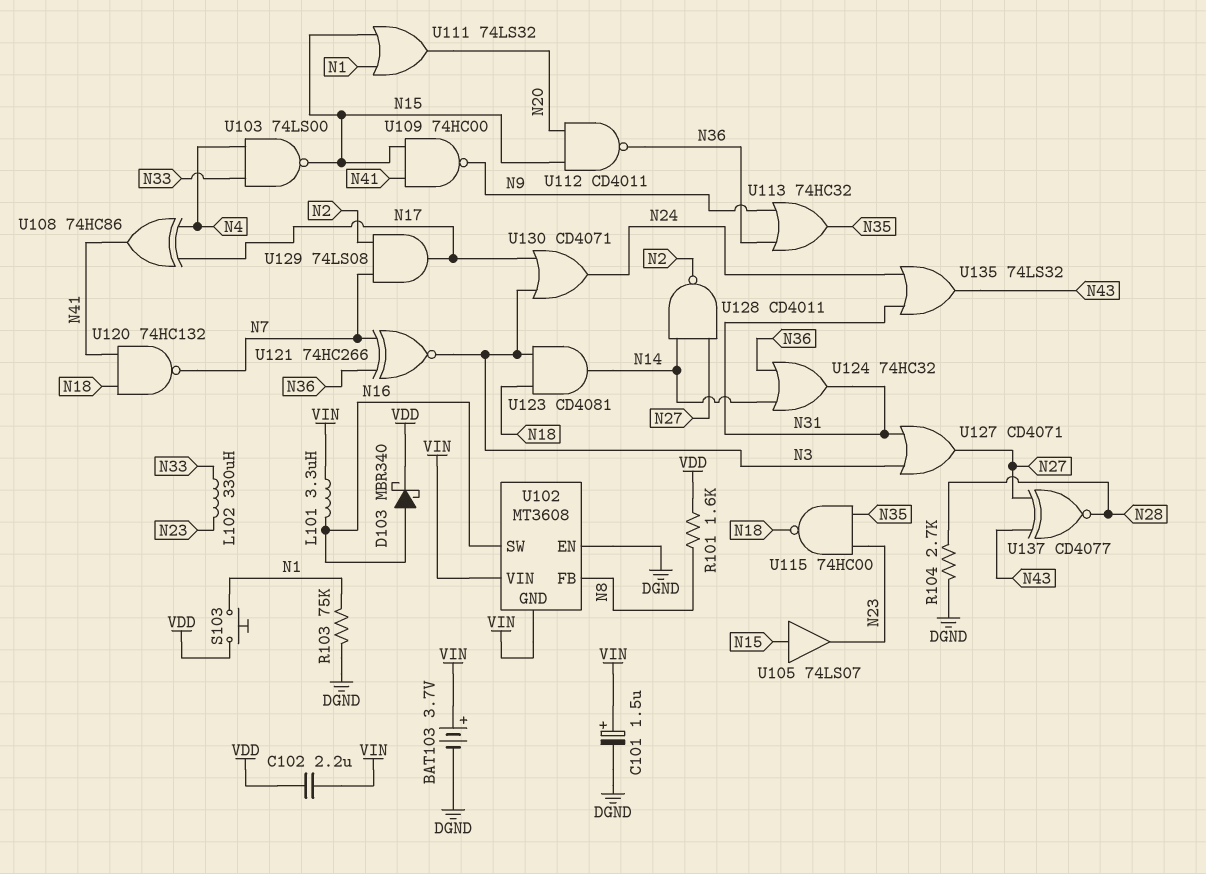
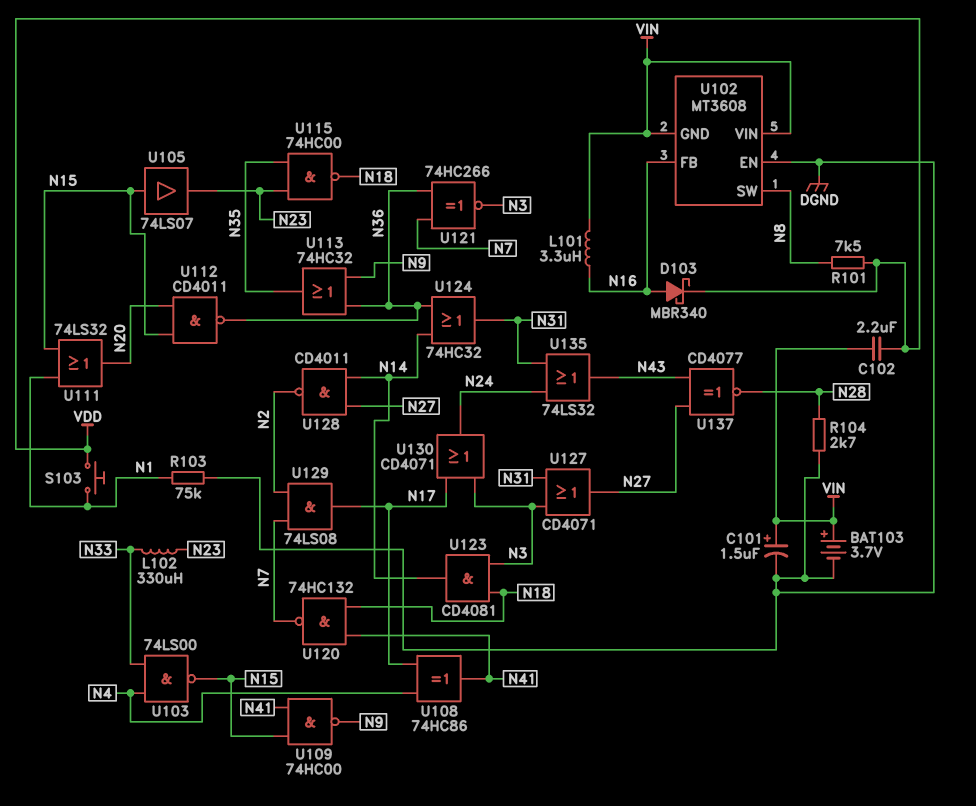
R101: 1.6k (N8, VDD) -> 7.5k (N8, VDD)
U102 pin FB: N8 -> N16
U102 pin SW: N16 -> N8

